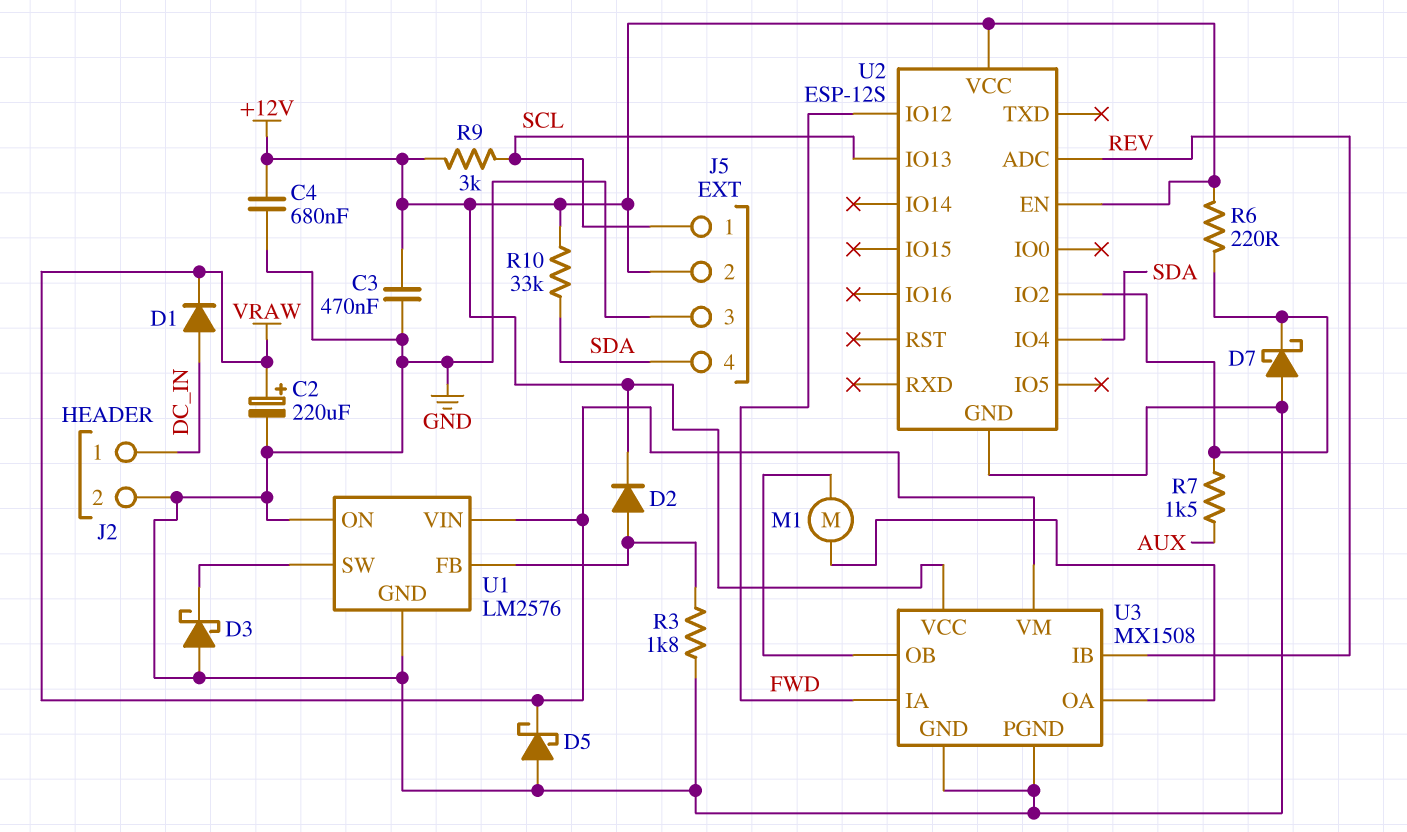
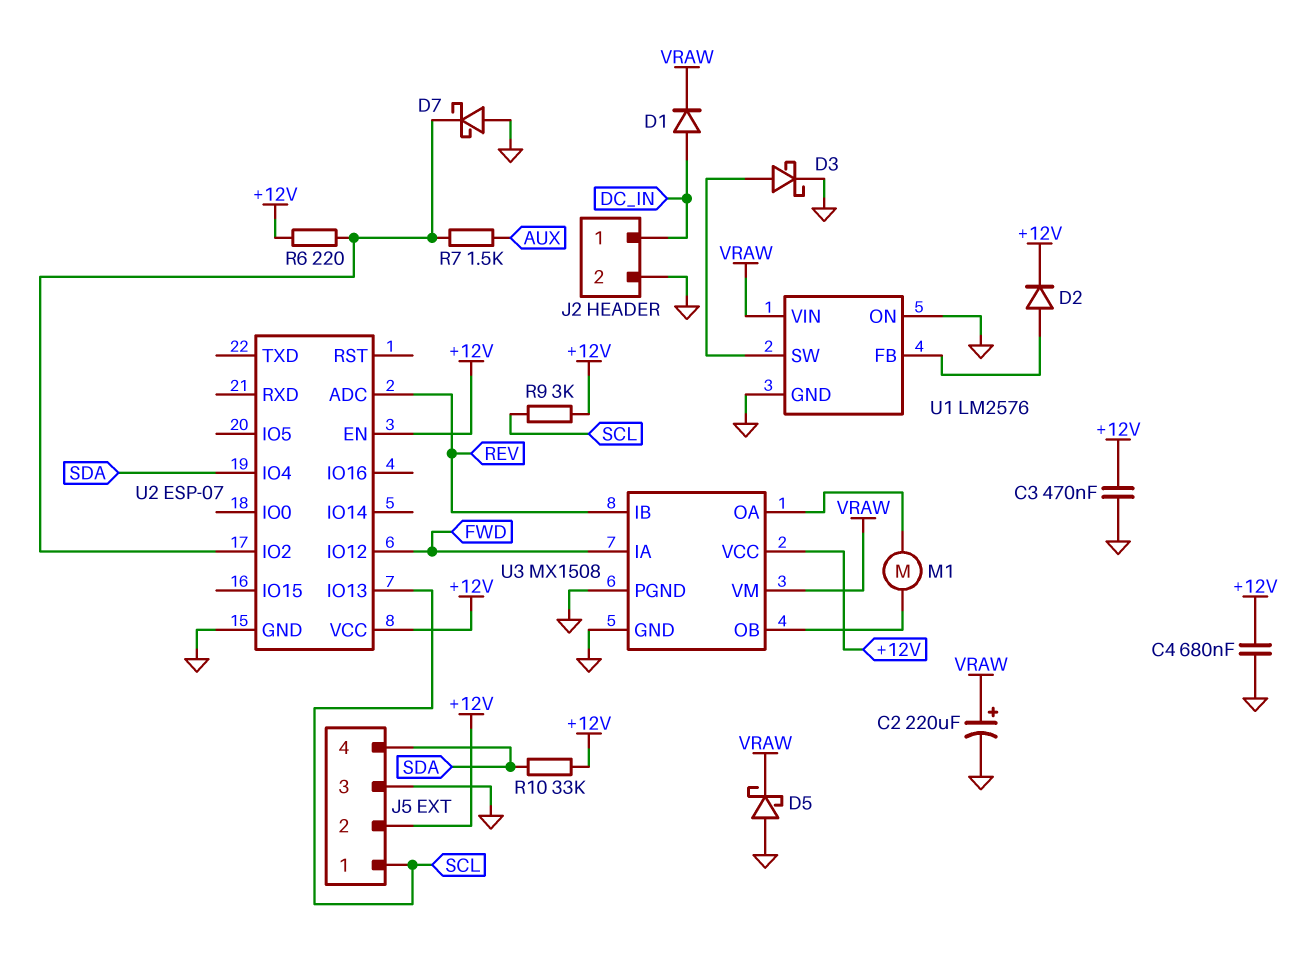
D3: schottky (A GND, K U1/SW) -> schottky (A U1/SW, K GND)
R3: 1.8k (GND, U1/FB) -> none
U2: ESP-12S -> ESP-07

